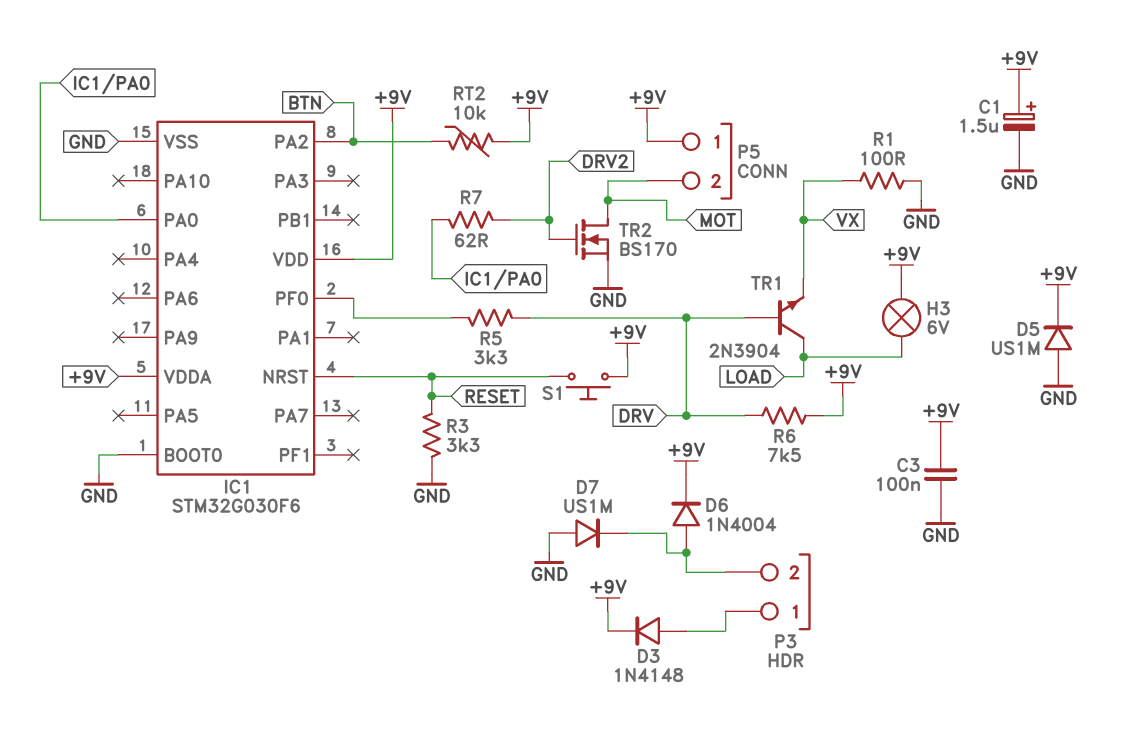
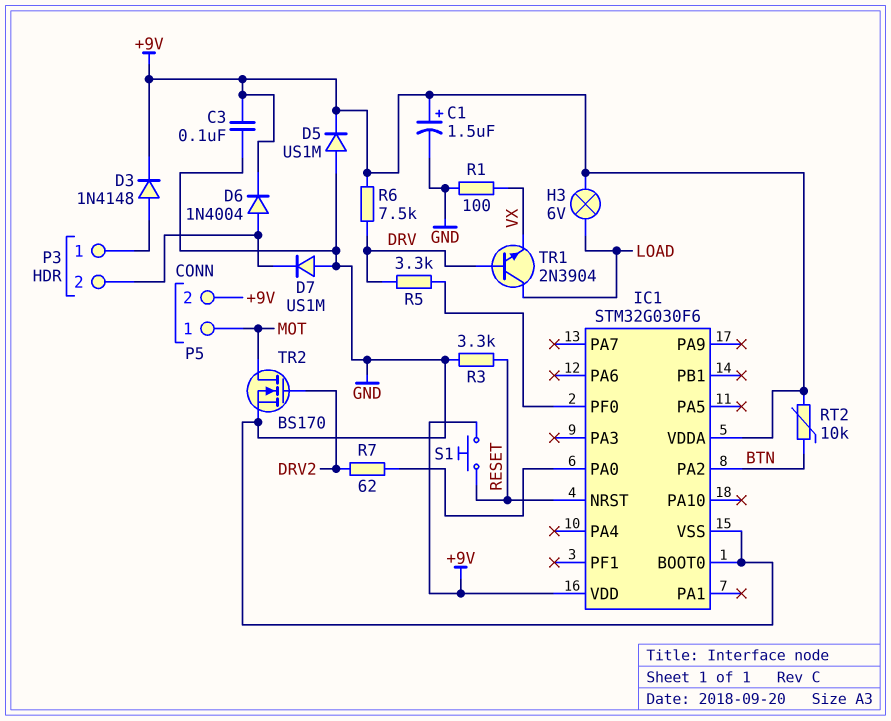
P5 pin 1: +9V -> MOT
P5 pin 2: MOT -> +9V

